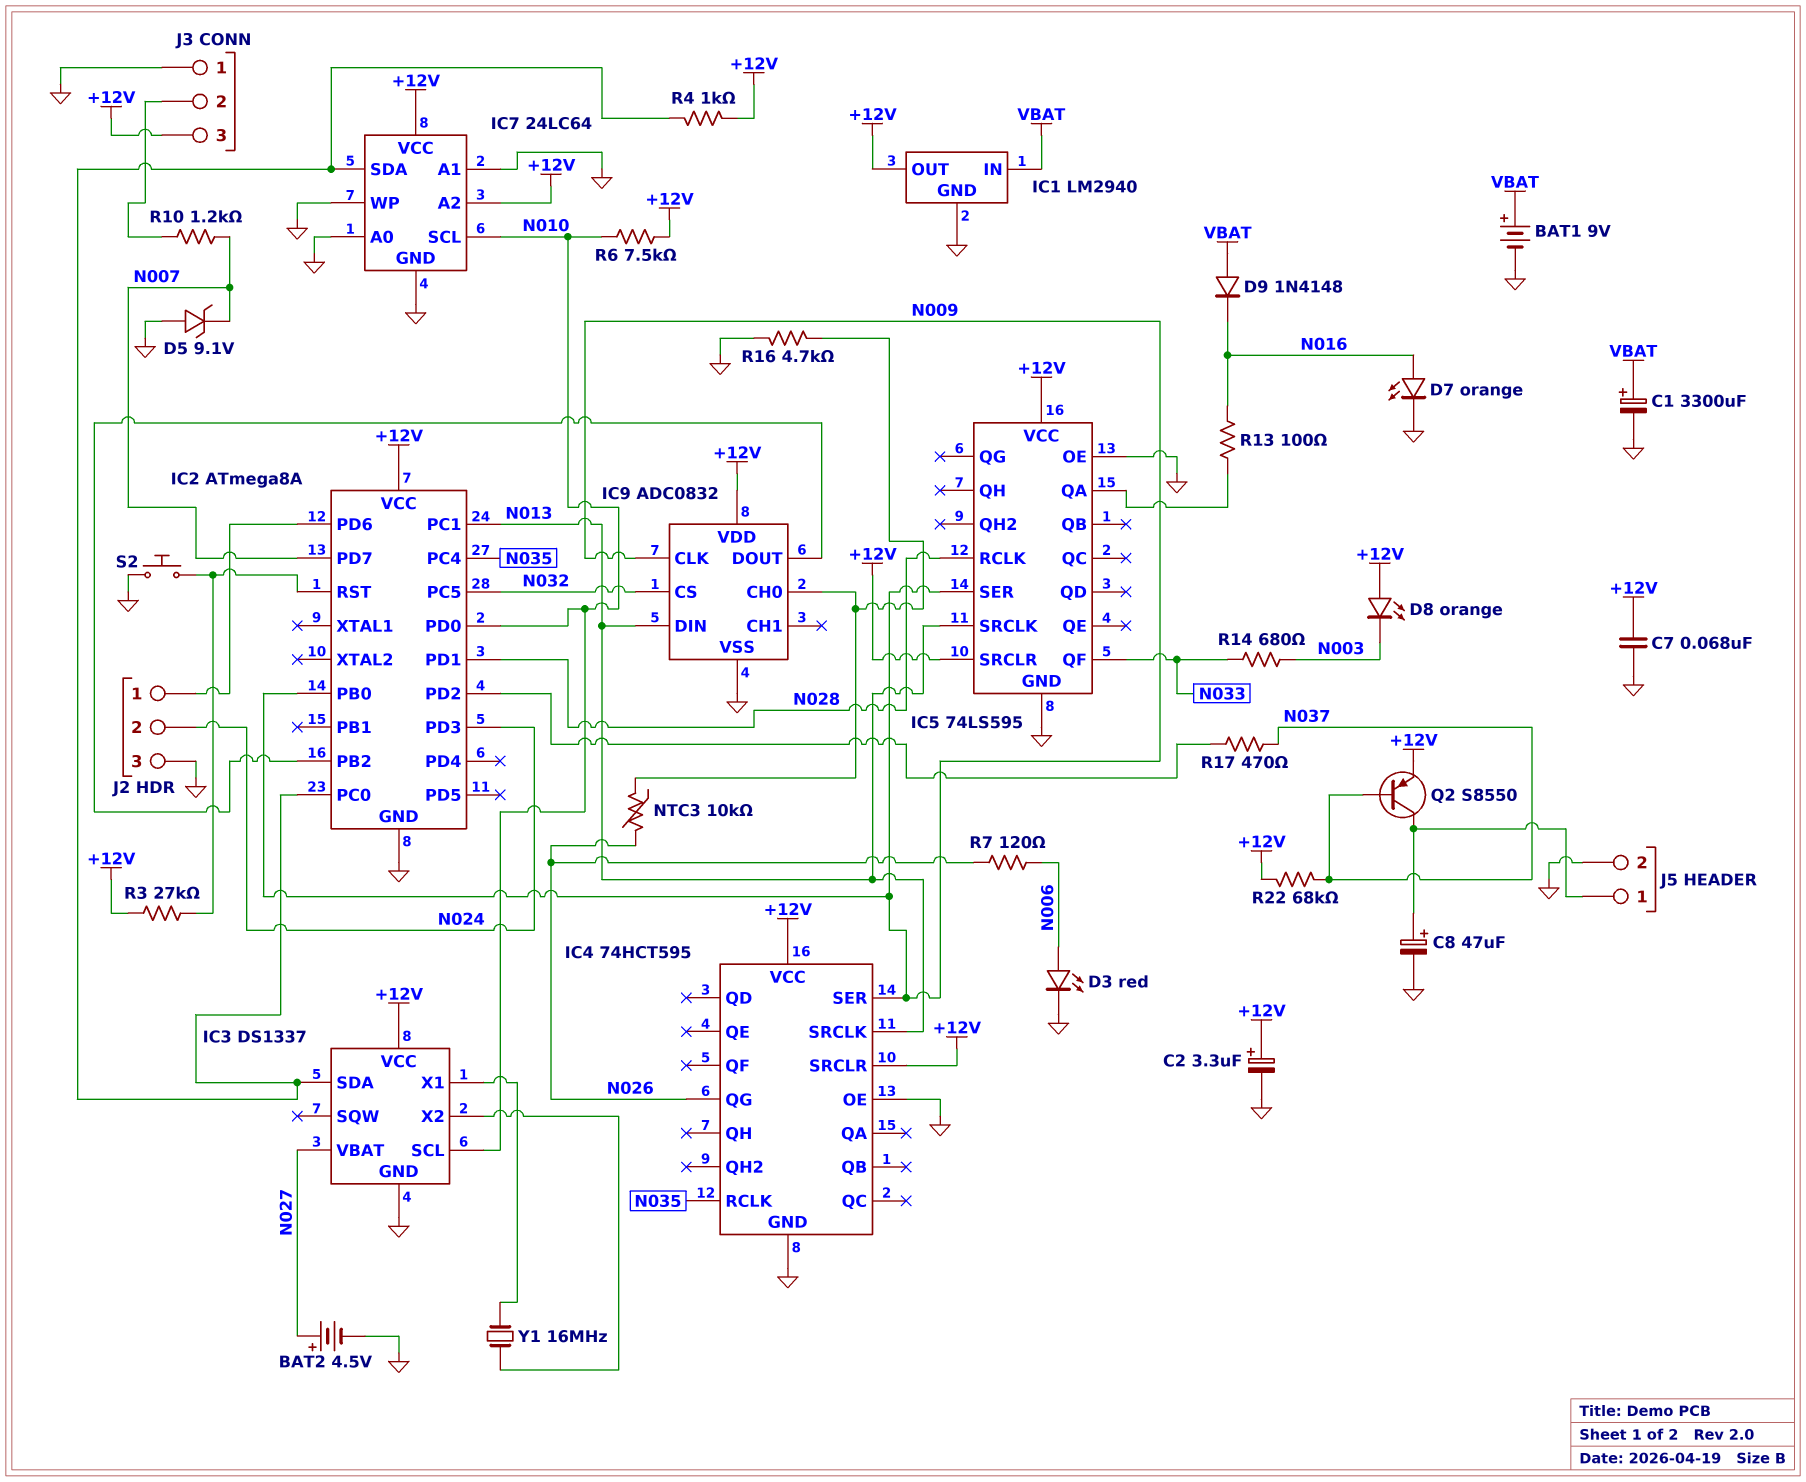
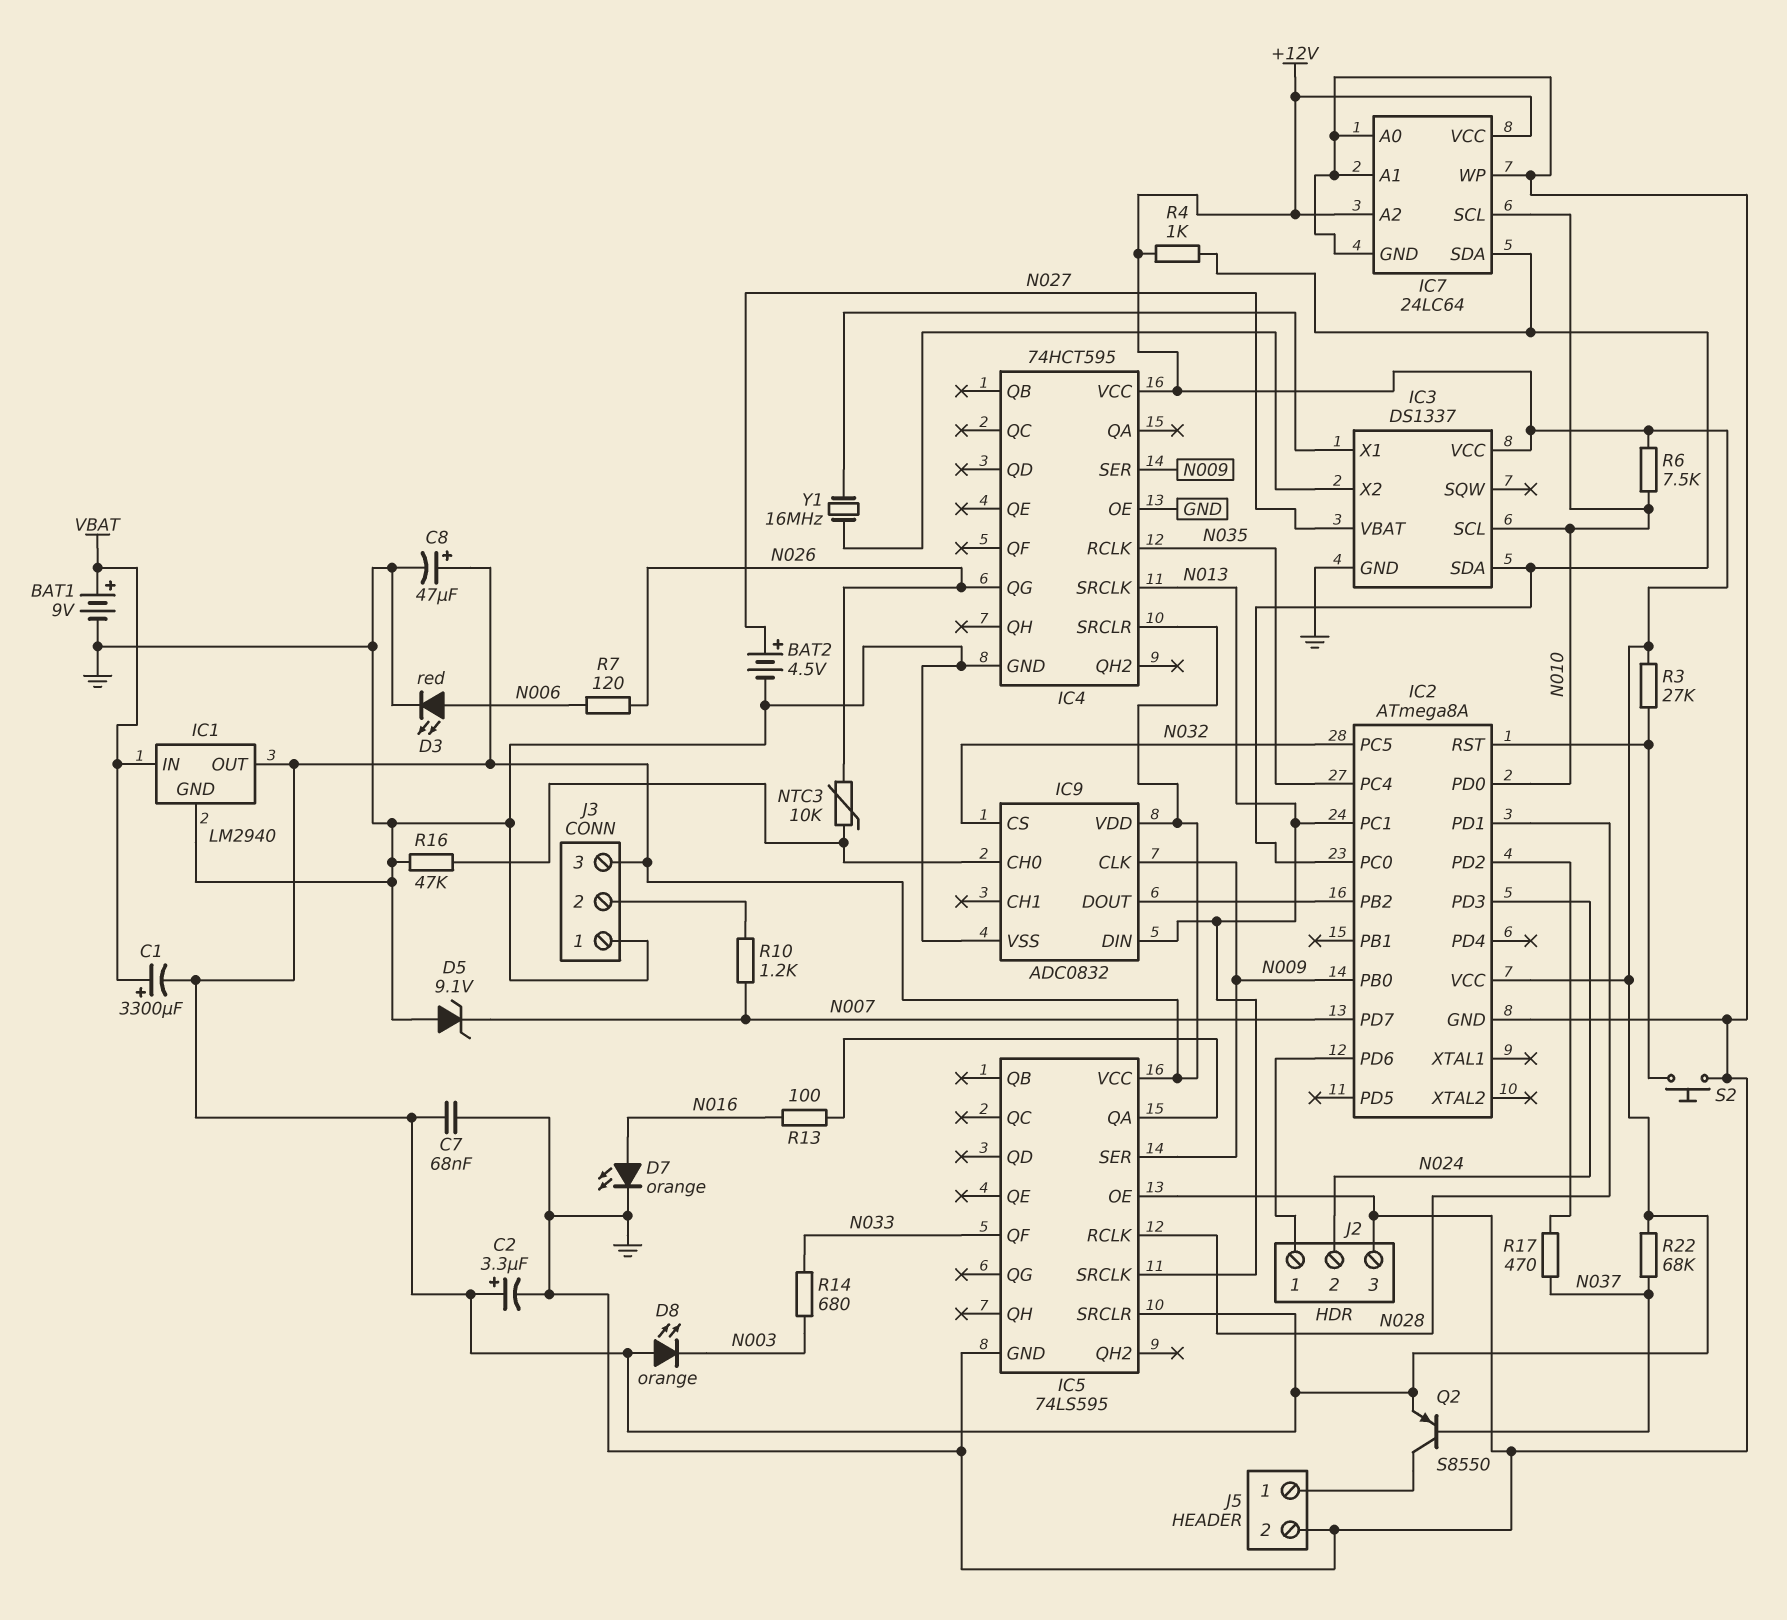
C1: 3300uF (plus VBAT, minus GND) -> 3300uF (plus VBAT, minus +12V)
C8: 47uF (plus J5/1, minus GND) -> 47uF (plus +12V, minus GND)
D9: diode 1N4148 (A VBAT, K N016) -> none
R16: 4.7k (GND, IC9/CH0) -> 47k (GND, IC9/CH0)

